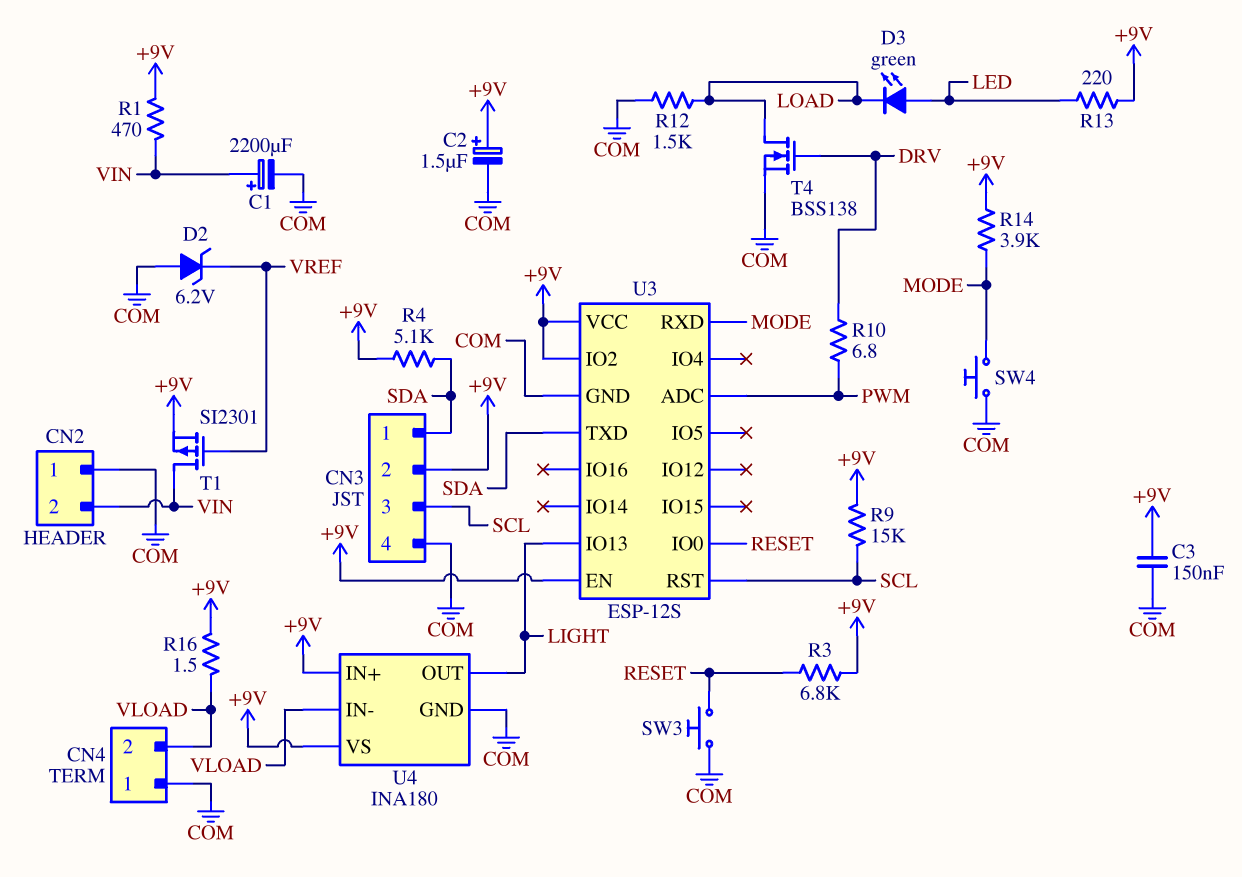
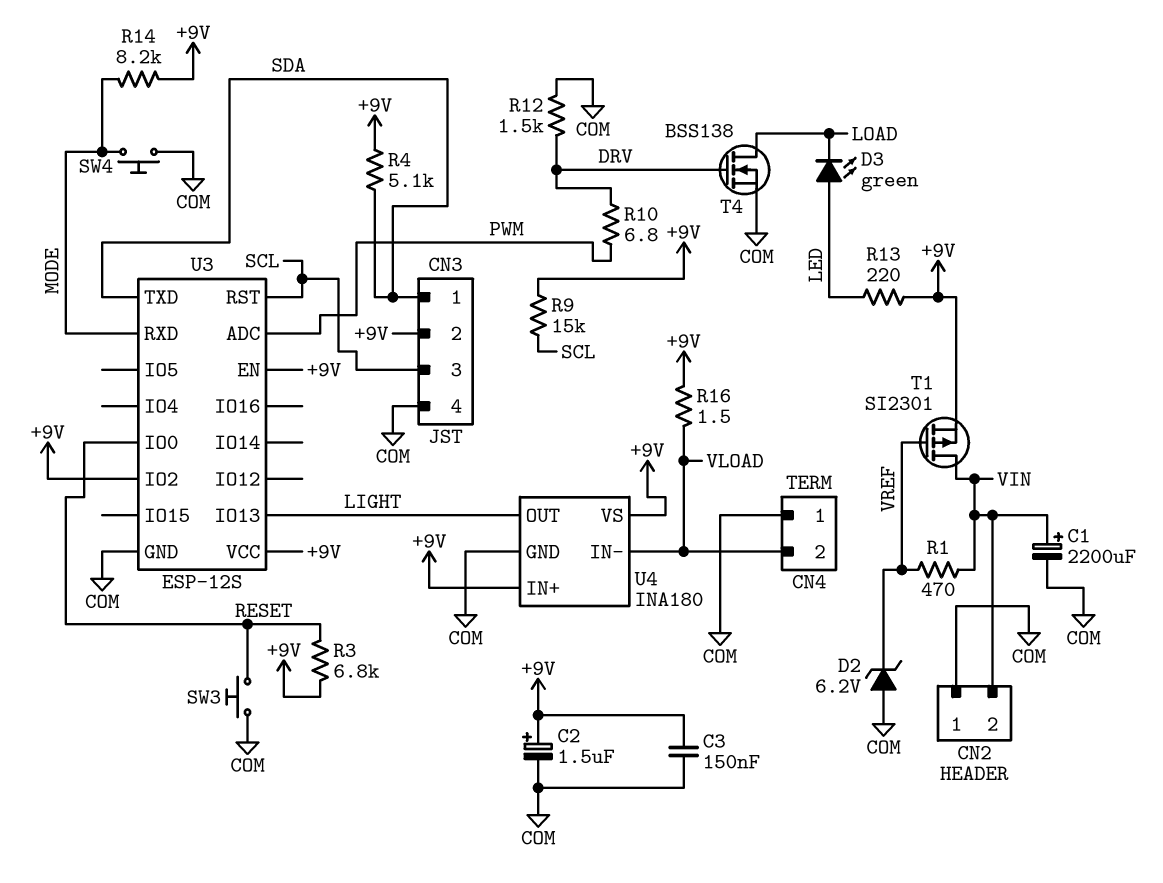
R1: 470 (+9V, VIN) -> 470 (VIN, VREF)
R12: 1.5k (COM, LOAD) -> 1.5k (COM, DRV)
R14: 3.9k (+9V, MODE) -> 8.2k (+9V, MODE)

